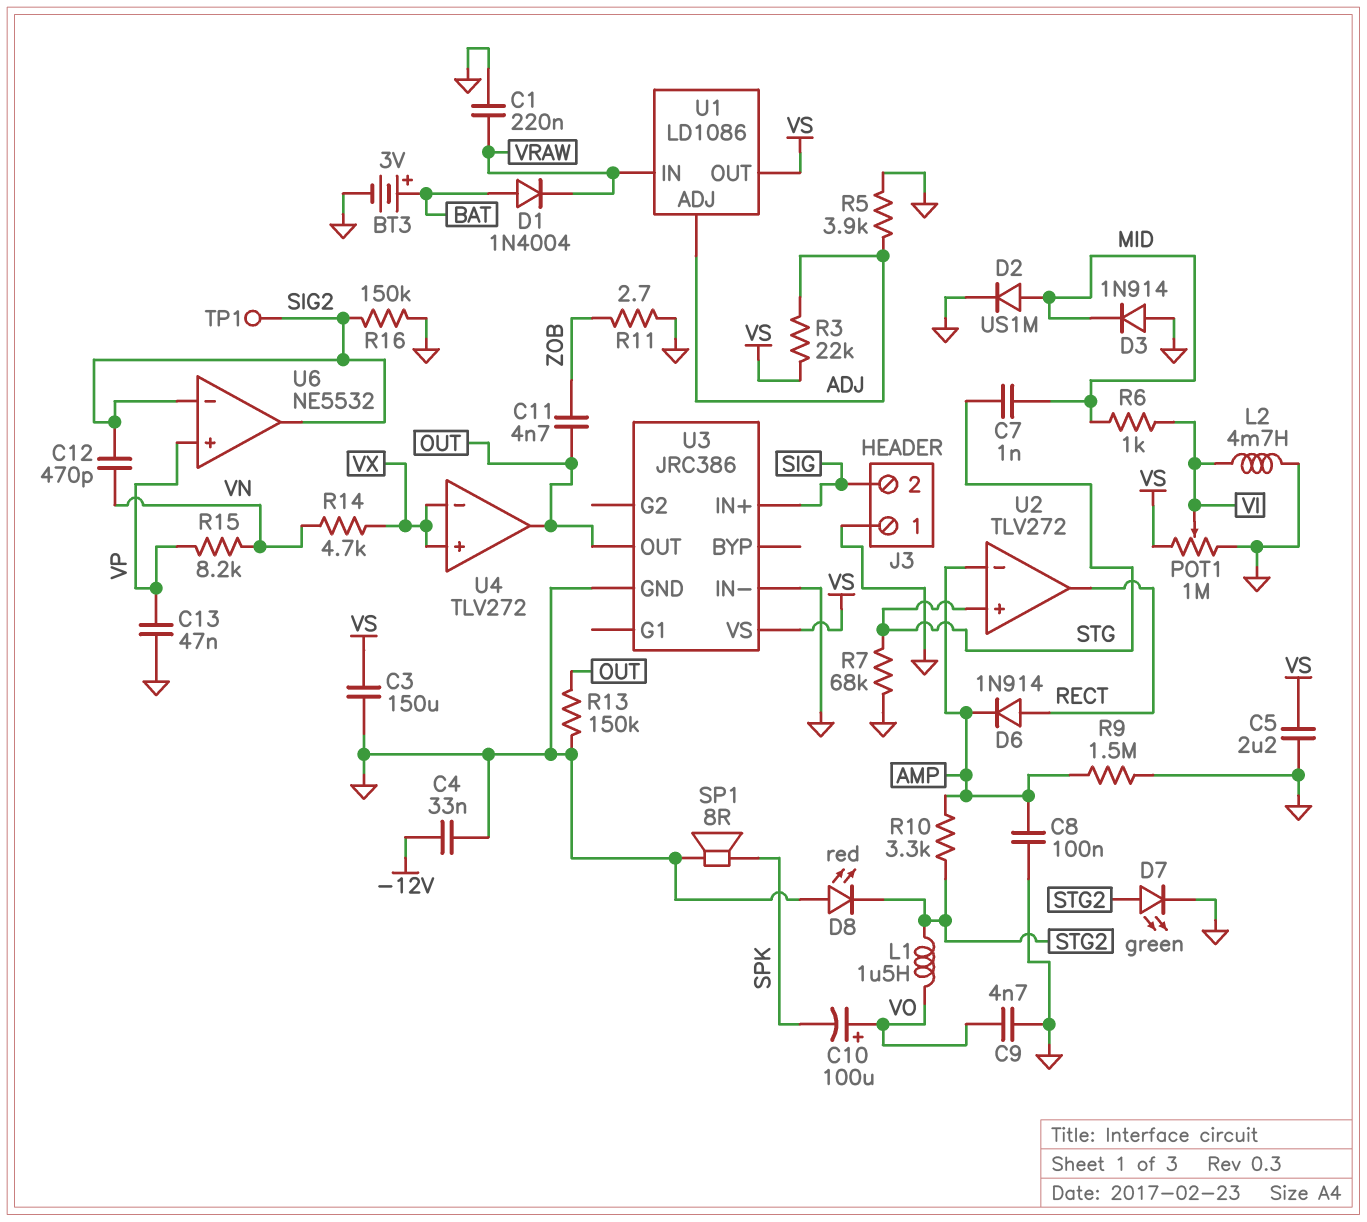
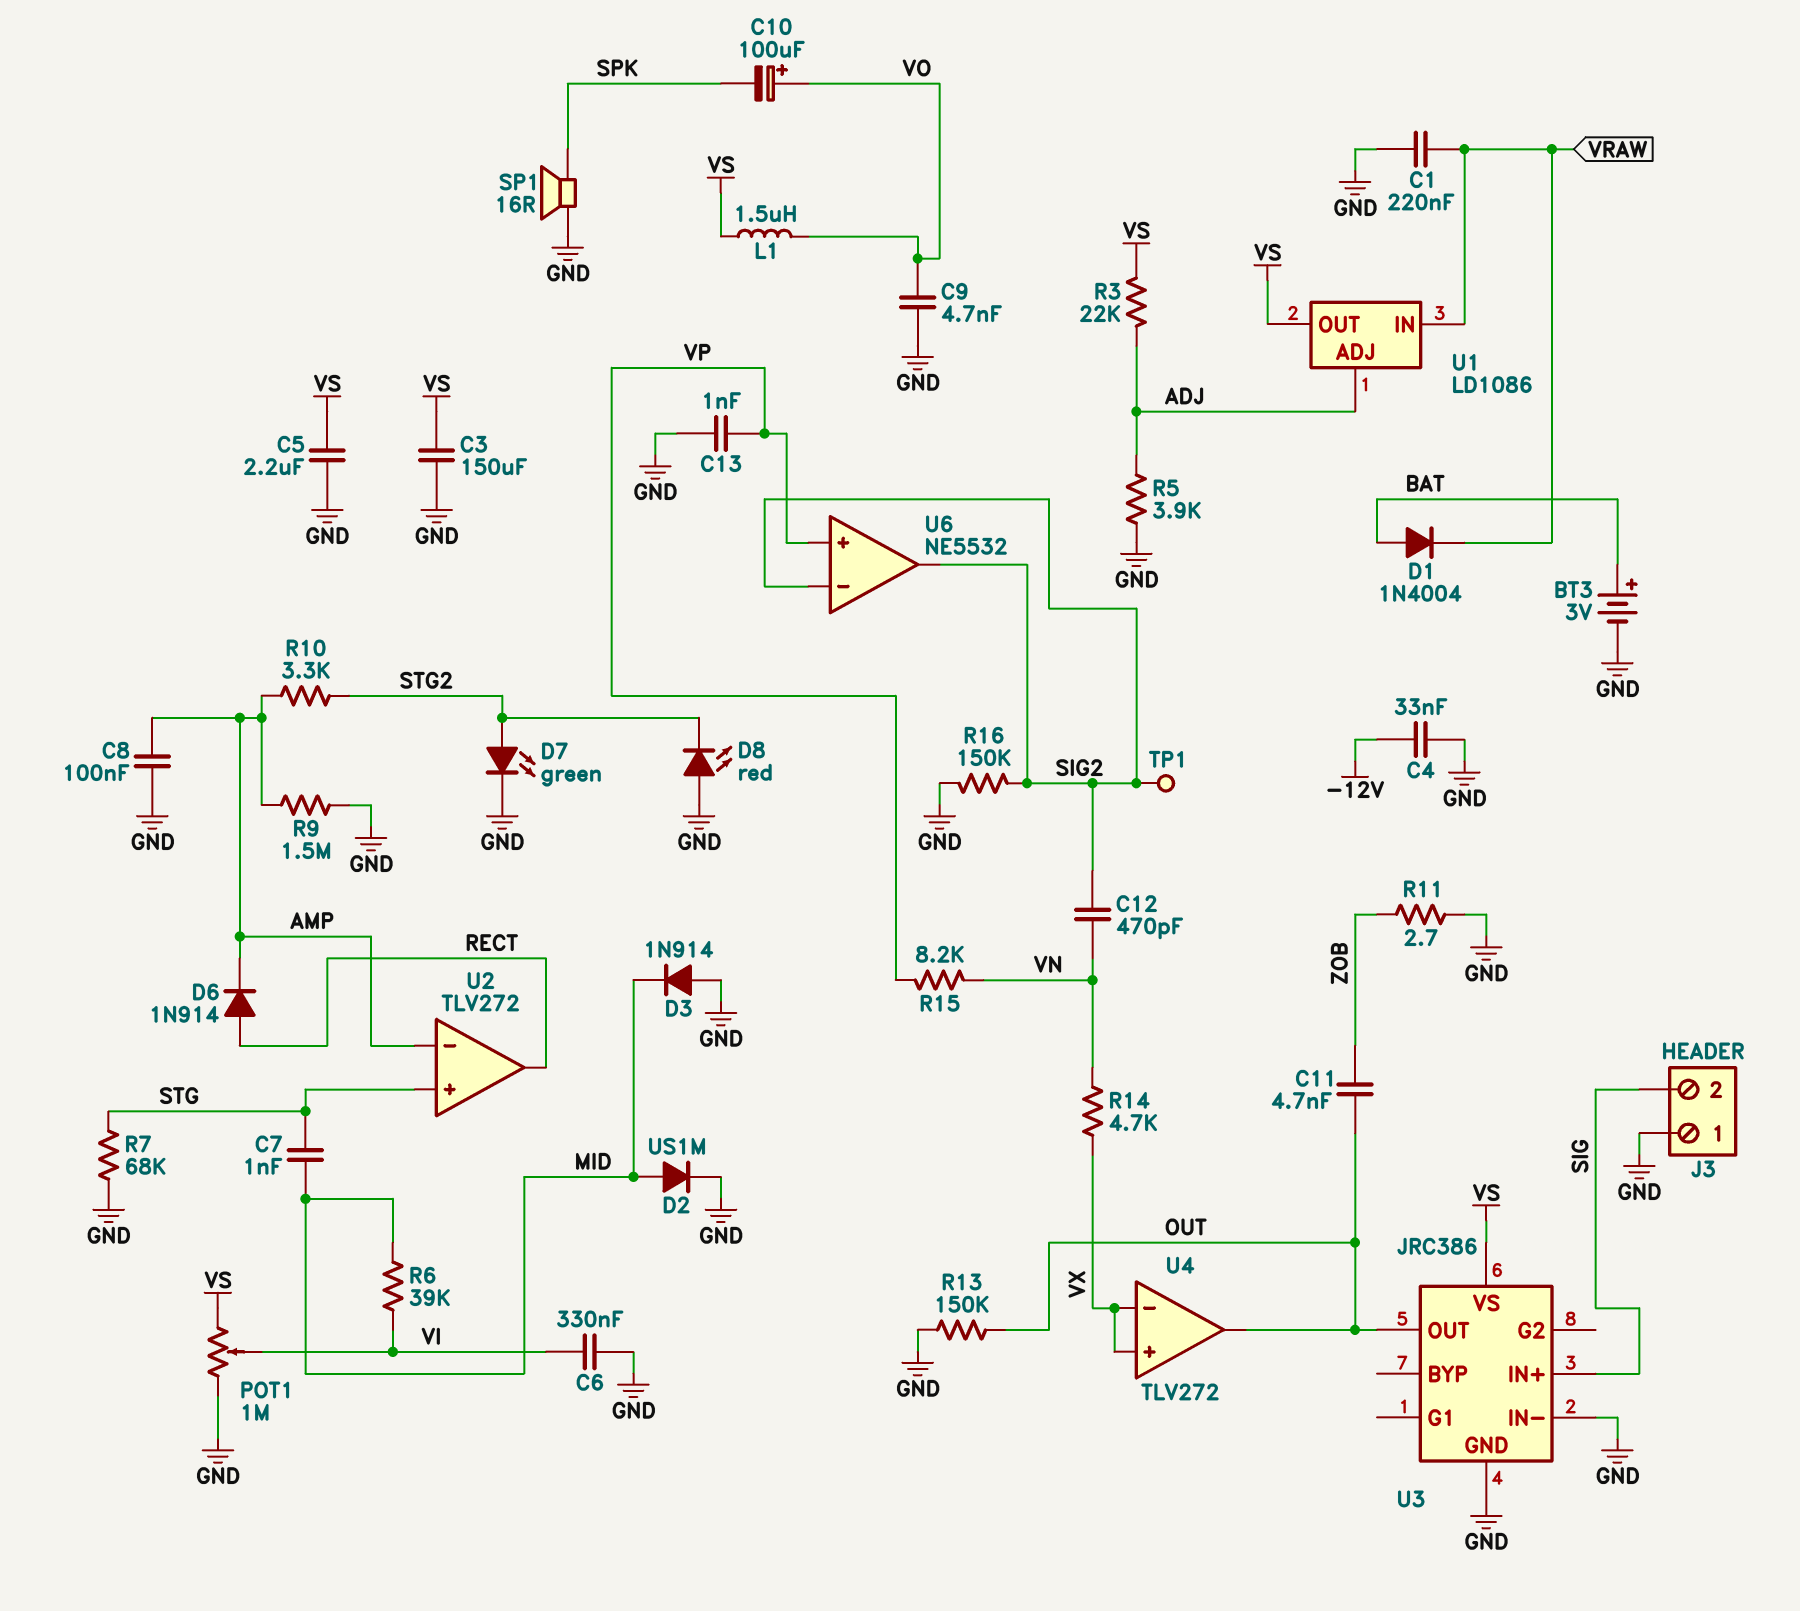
C6: none -> 330nF (GND, VI)
C13: 47nF (GND, VP) -> 1nF (GND, VP)
L1: 1.5uH (STG2, VO) -> 1.5uH (VO, VS)
L2: 4.7mH (GND, VI) -> none
R6: 1k (MID, VI) -> 39k (MID, VI)
SP1: speaker 8R (GND, SPK) -> speaker 16R (GND, SPK)

